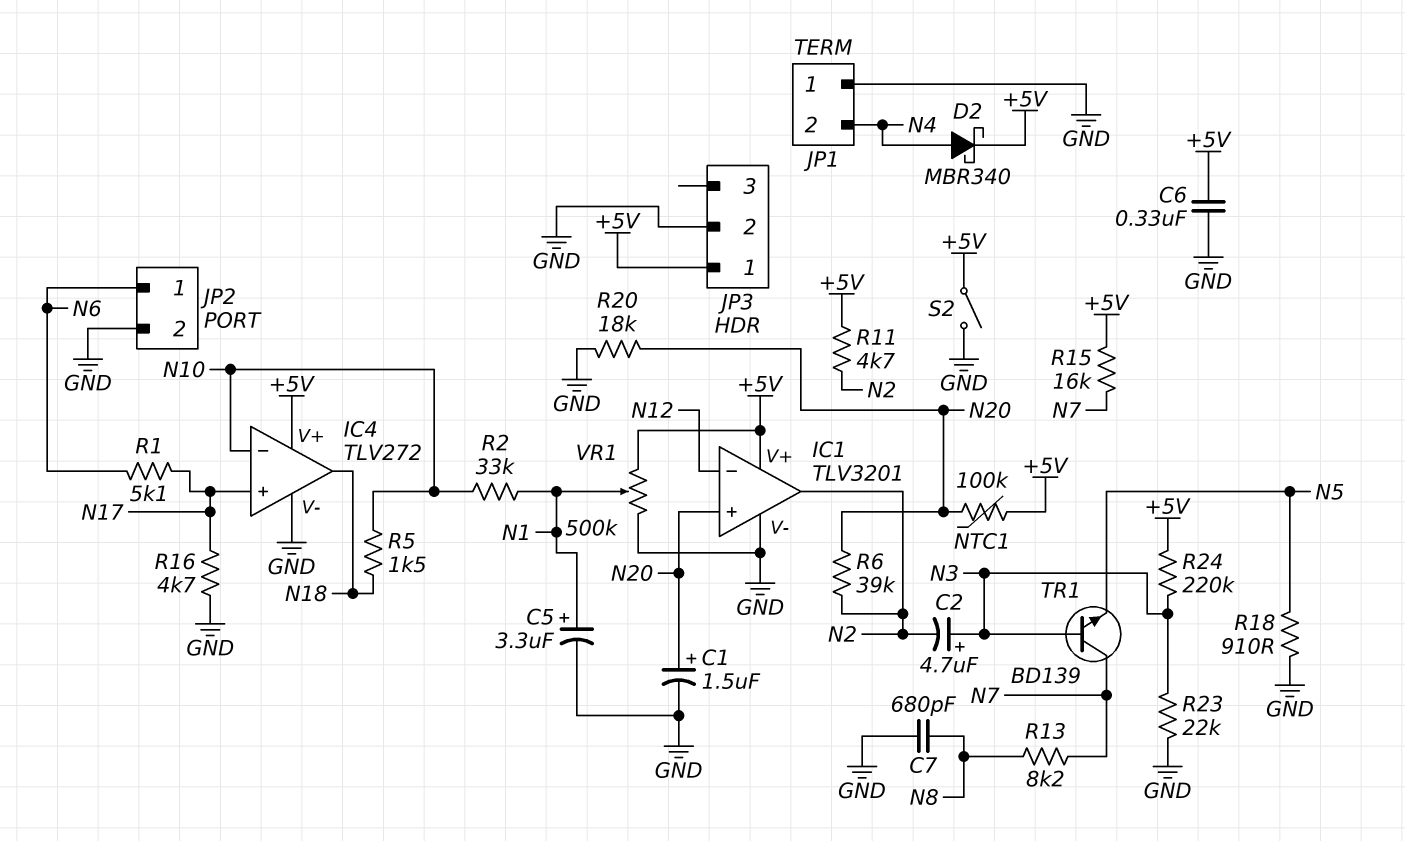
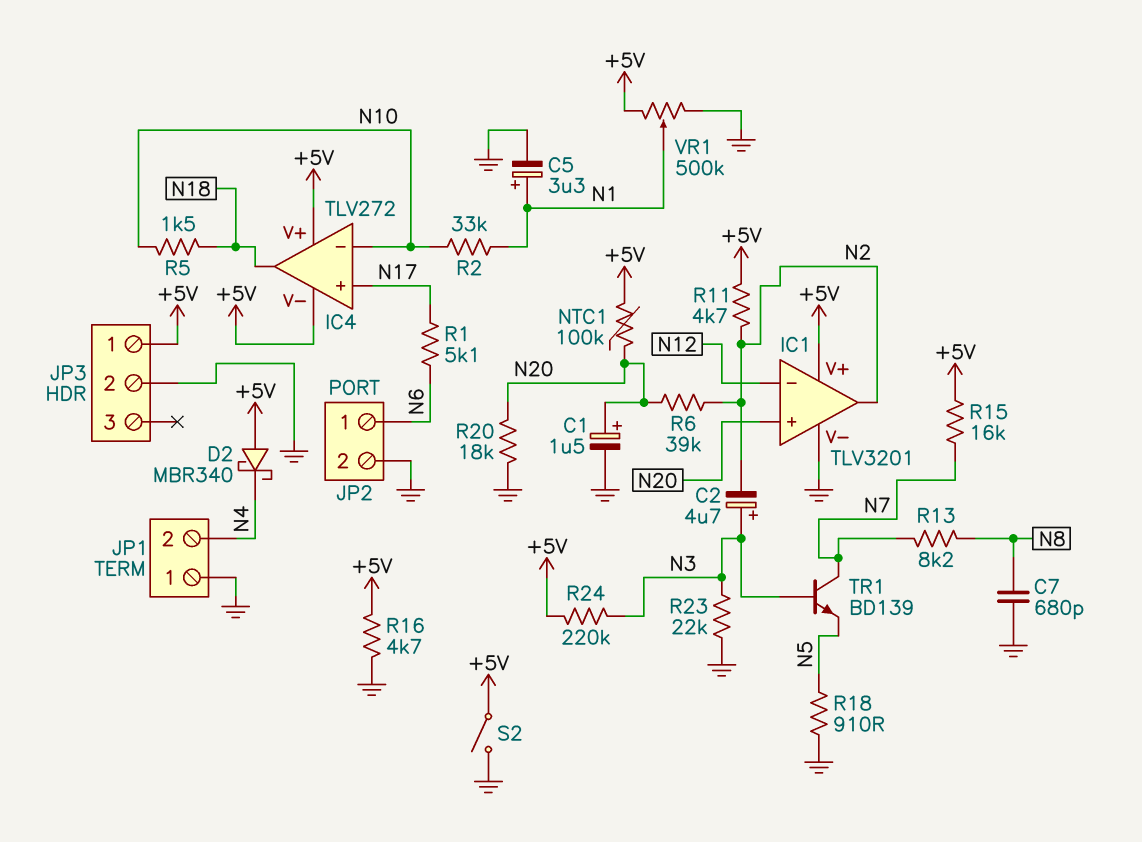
C6: 330nF (+5V, GND) -> none
D2: schottky MBR340 (A N4, K +5V) -> schottky MBR340 (A +5V, K N4)
IC4 pin V-: GND -> +5V
R16: 4.7k (GND, N17) -> 4.7k (+5V, GND)

